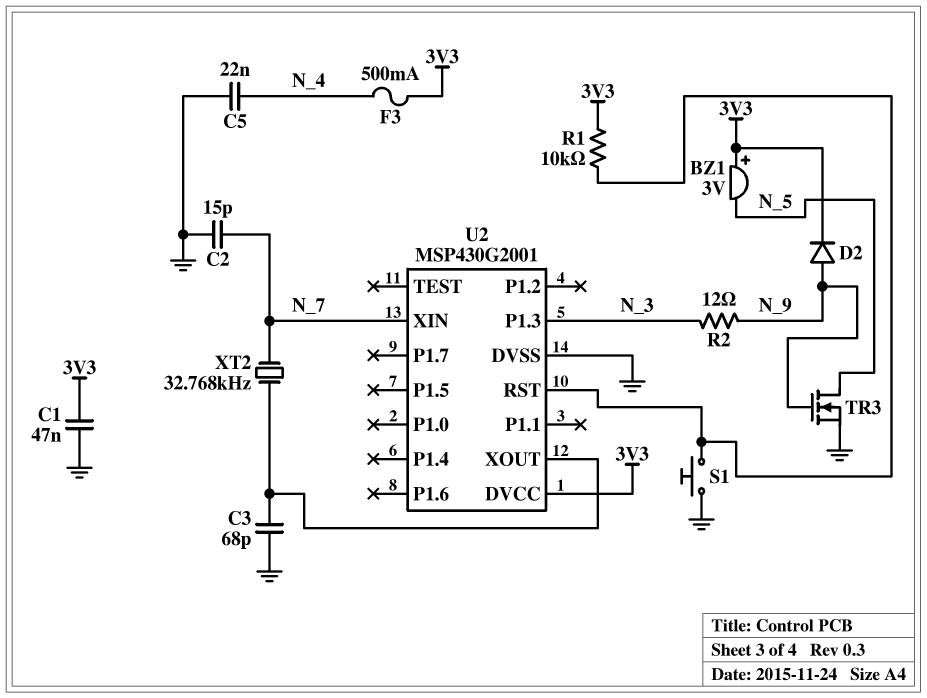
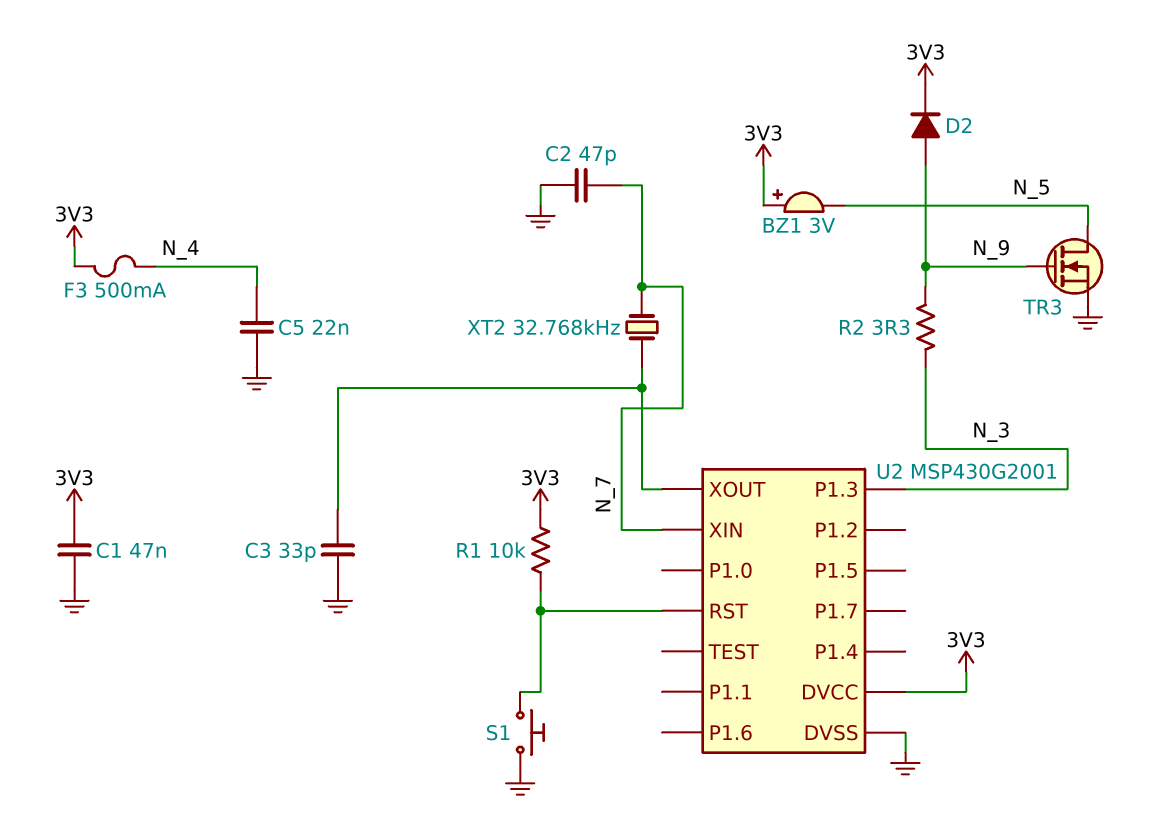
C2: 15pF (GND, N_7) -> 47pF (GND, N_7)
C3: 68pF (GND, U2/XOUT) -> 33pF (GND, U2/XOUT)
R2: 12 (N_3, N_9) -> 3.3 (N_3, N_9)

